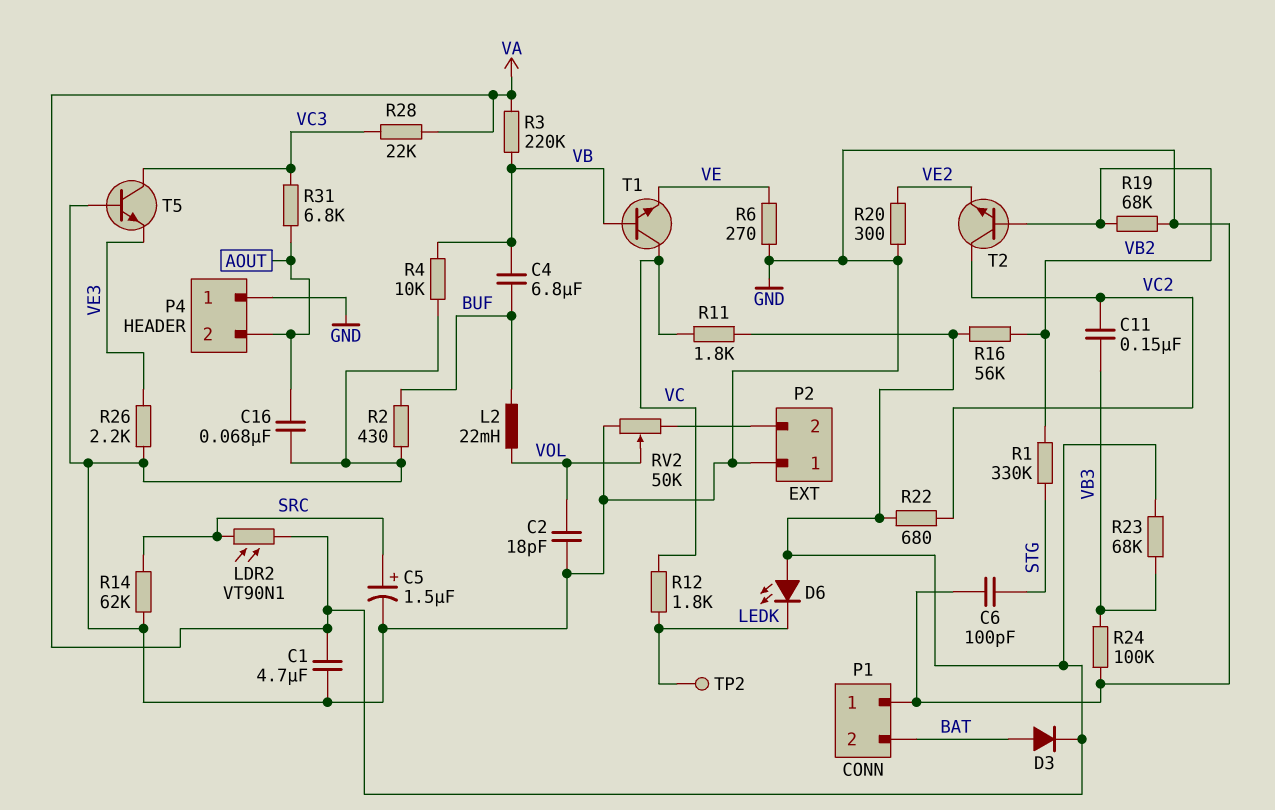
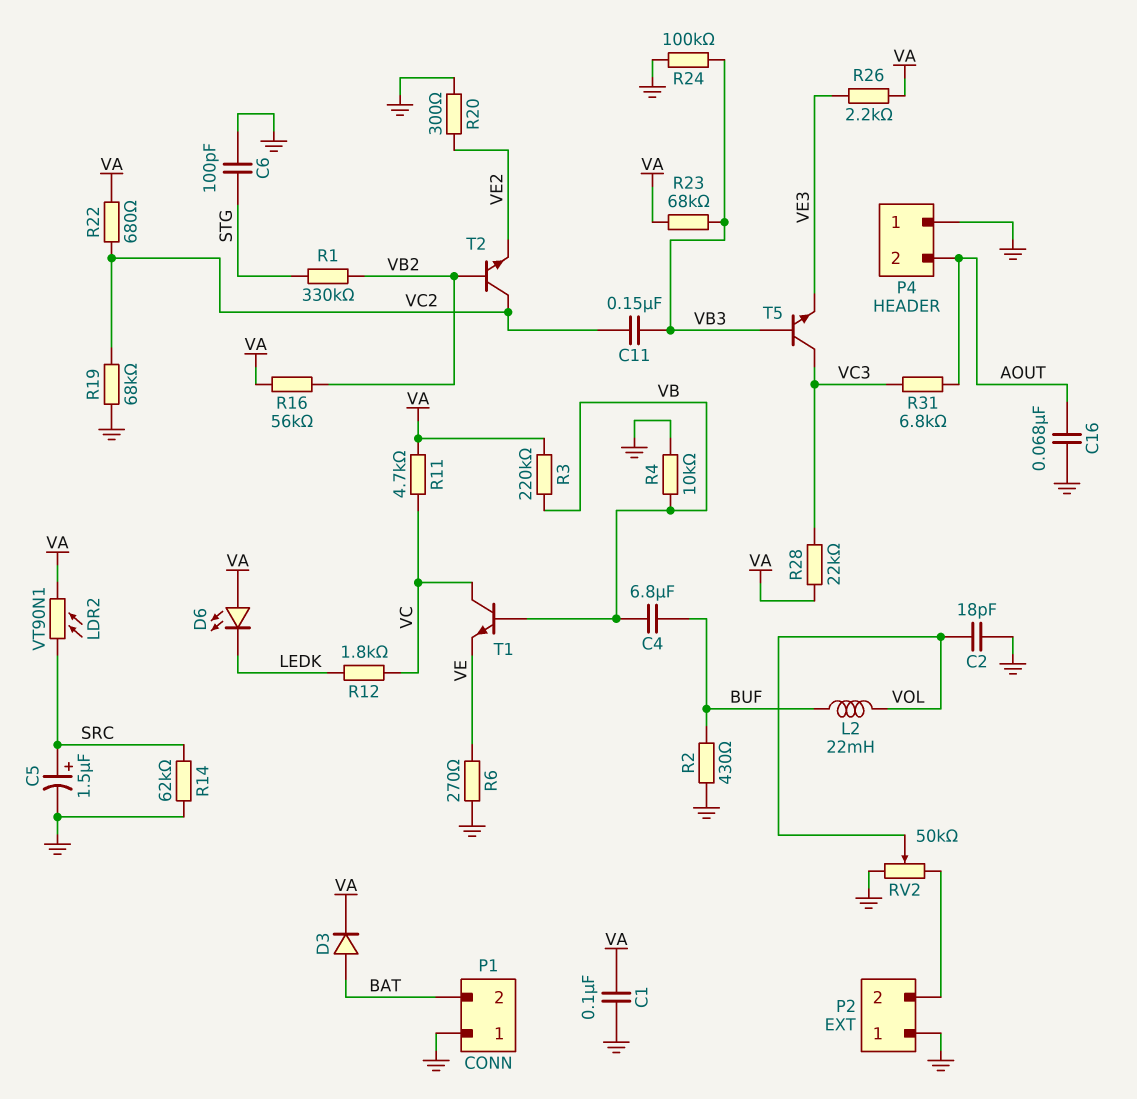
C1: 4.7uF (GND, VA) -> 100nF (GND, VA)
R11: 1.8k (VA, VC) -> 4.7k (VA, VC)
R19: 68k (GND, VB2) -> 68k (GND, VC2)
R26: 2.2k (GND, VE3) -> 2.2k (VA, VE3)
T5: NPN (B GND, C VC3, E VE3) -> NPN (B VB3, C VC3, E VE3)
TP2: test point (LEDK) -> none

